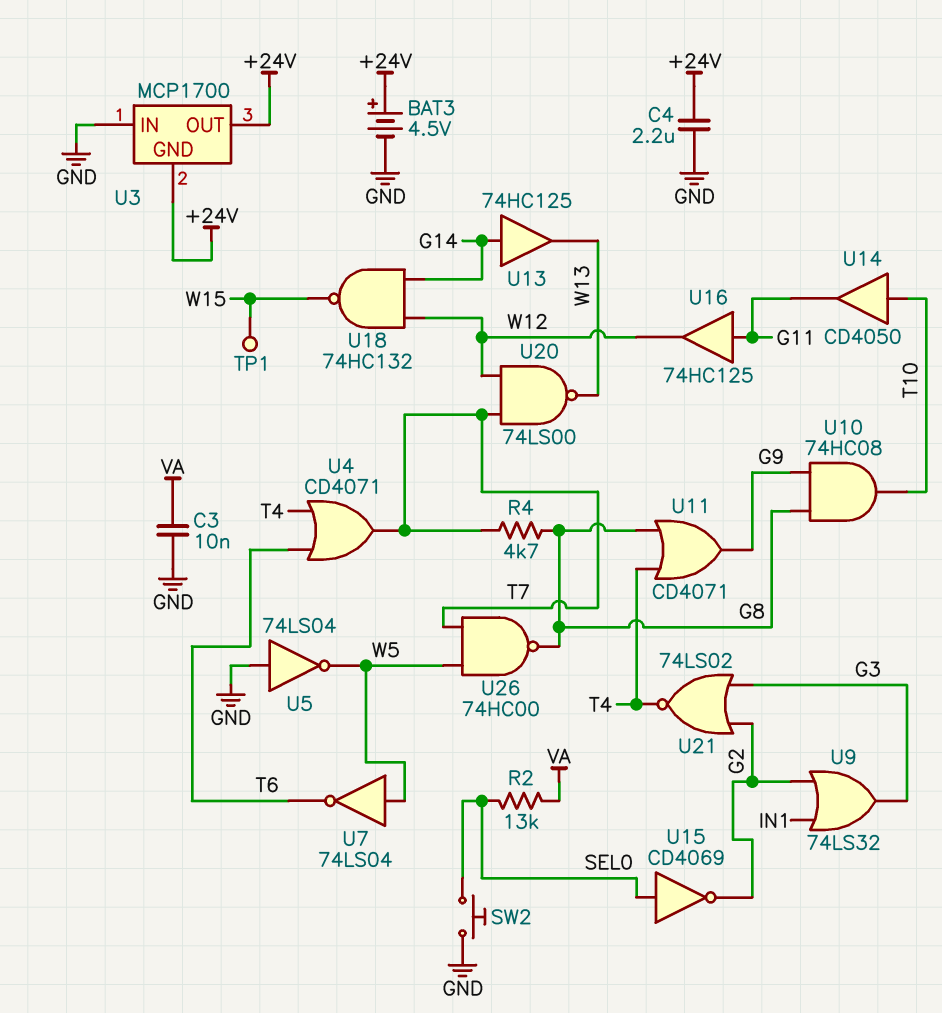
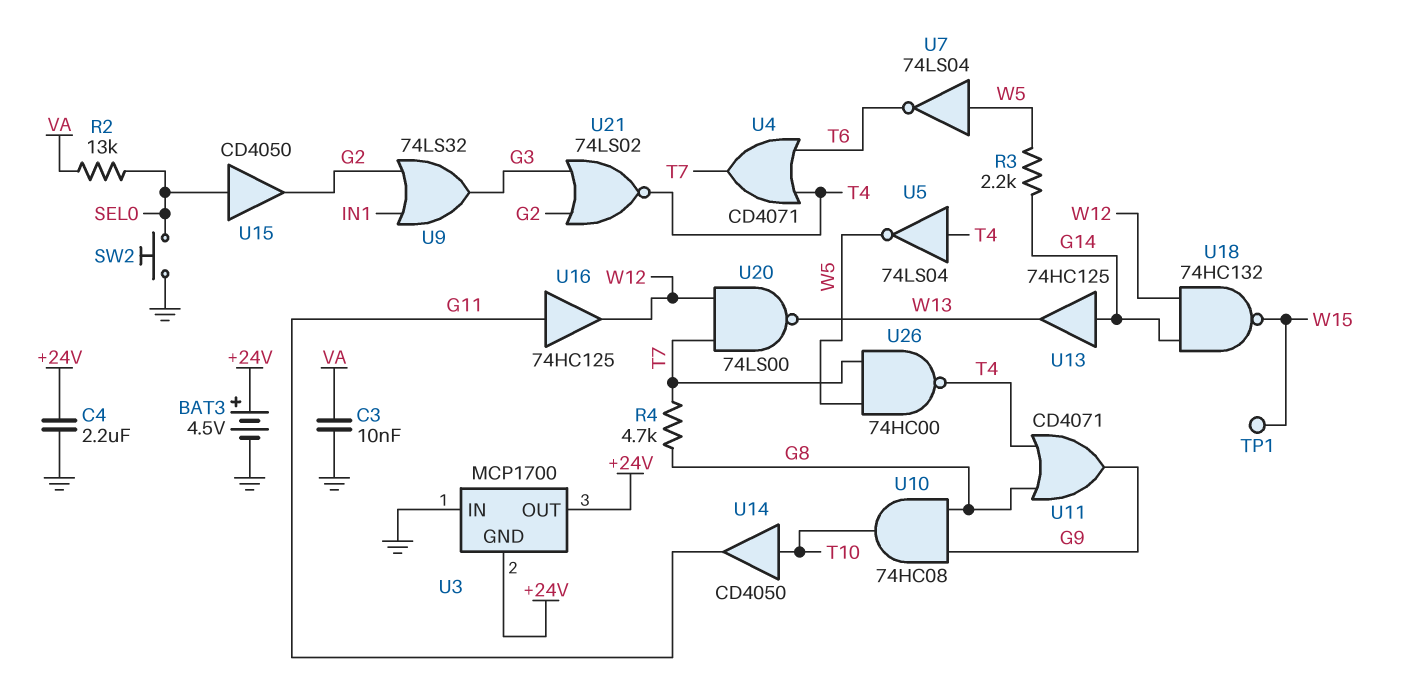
R3: none -> 2.2k (G14, W5)
U5: NOT 74LS04 (in GND, out W5) -> NOT 74LS04 (in T4, out W5)
U15: NOT CD4069 (in SEL0, out G2) -> buffer CD4050 (in SEL0, out G2)
U26: NAND 74HC00 (in T7, in W5, out G8) -> NAND 74HC00 (in T7, in W5, out T4)

